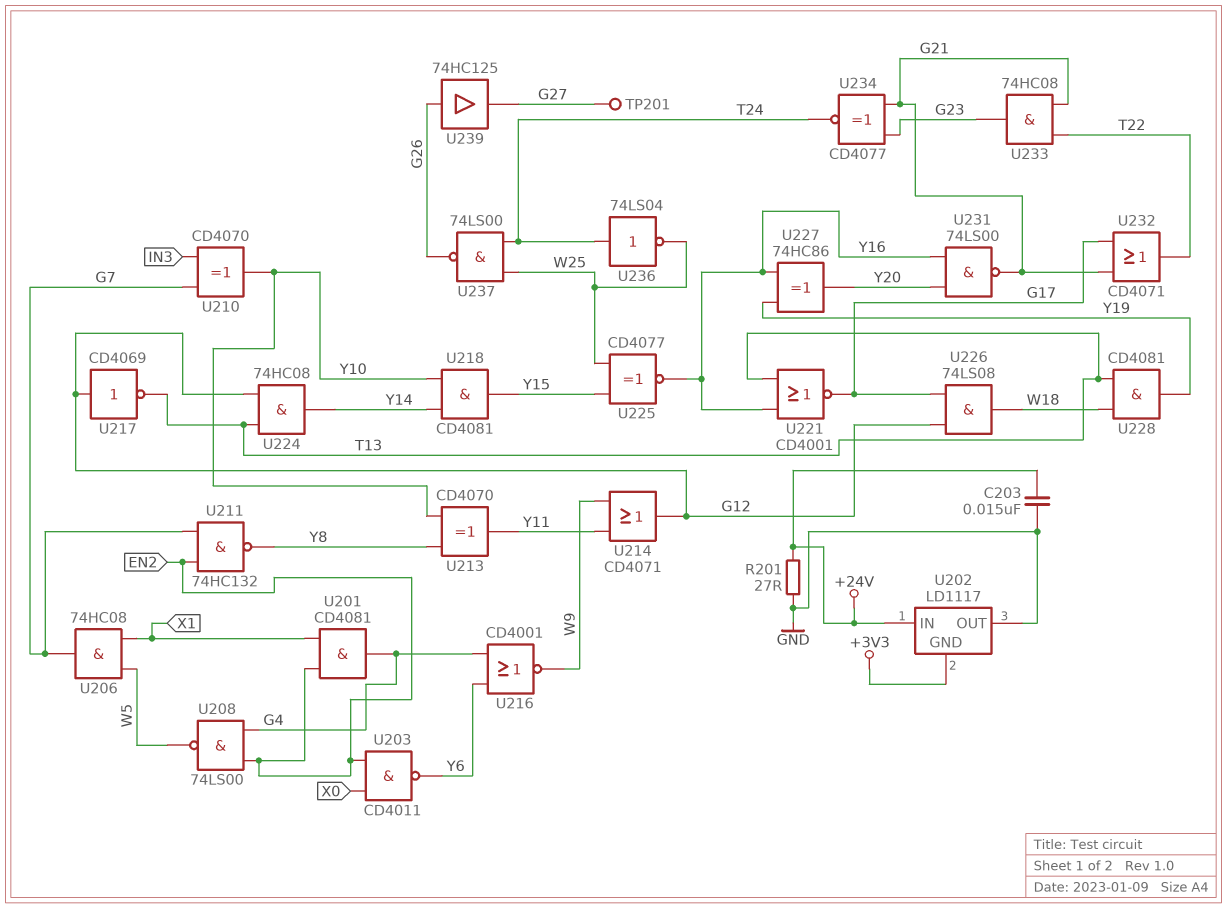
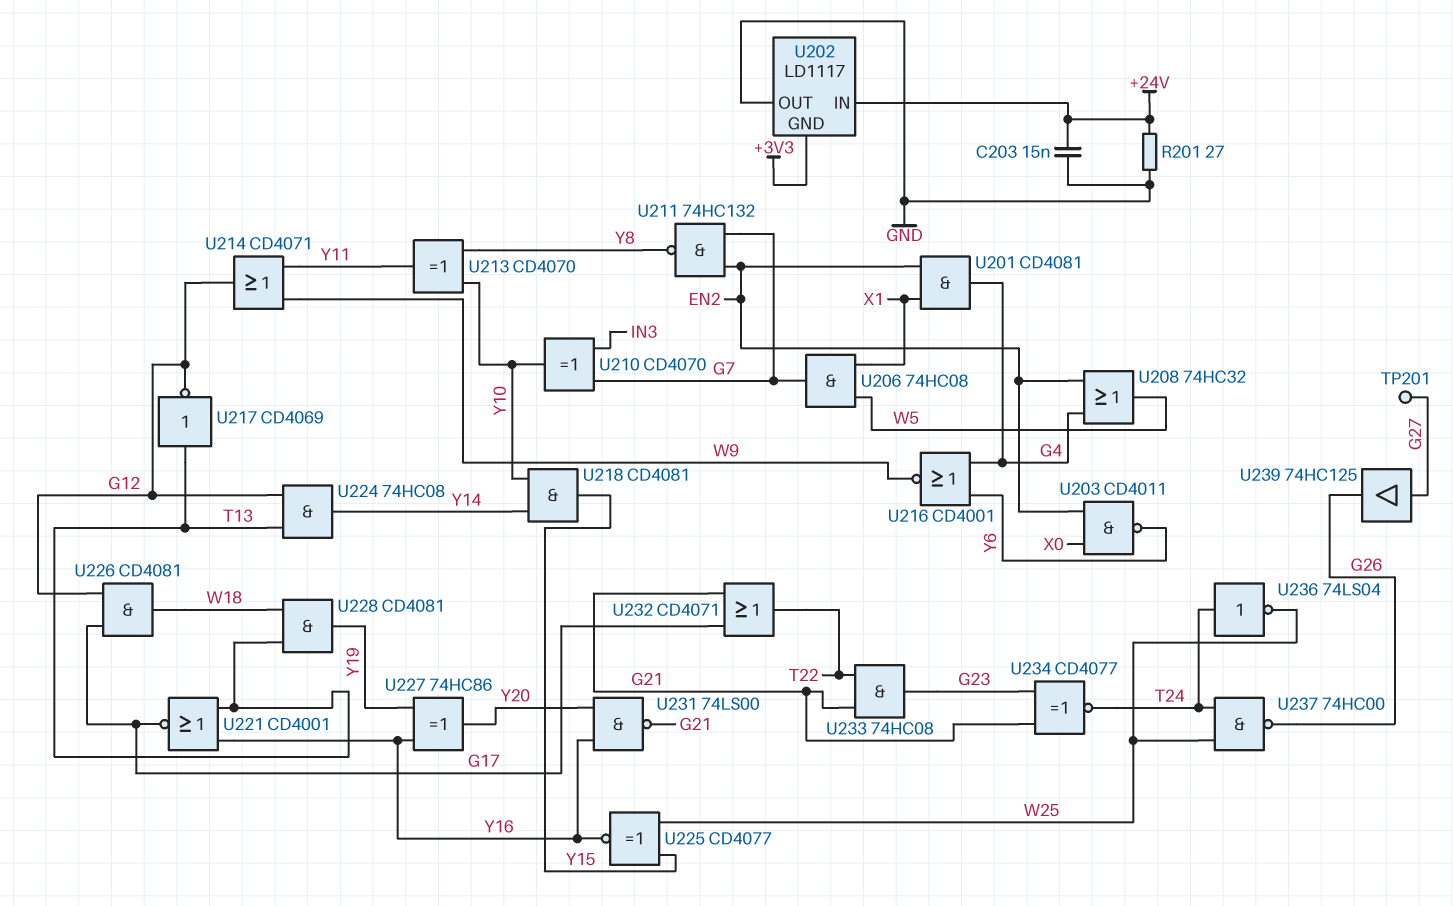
U208: NAND 74LS00 (in EN2, in G4, out W5) -> OR 74HC32 (in EN2, in G4, out W5)
U217: NOT CD4069 (in G12, out T13) -> NOT CD4069 (in T13, out G12)
U226: AND 74LS08 (in G12, in G17, out W18) -> AND CD4081 (in G12, in G17, out W18)
U237: NAND 74LS00 (in T24, in W25, out G26) -> NAND 74HC00 (in T24, in W25, out G26)
U239: buffer 74HC125 (in G26, out G27) -> buffer 74HC125 (in G27, out G26)

